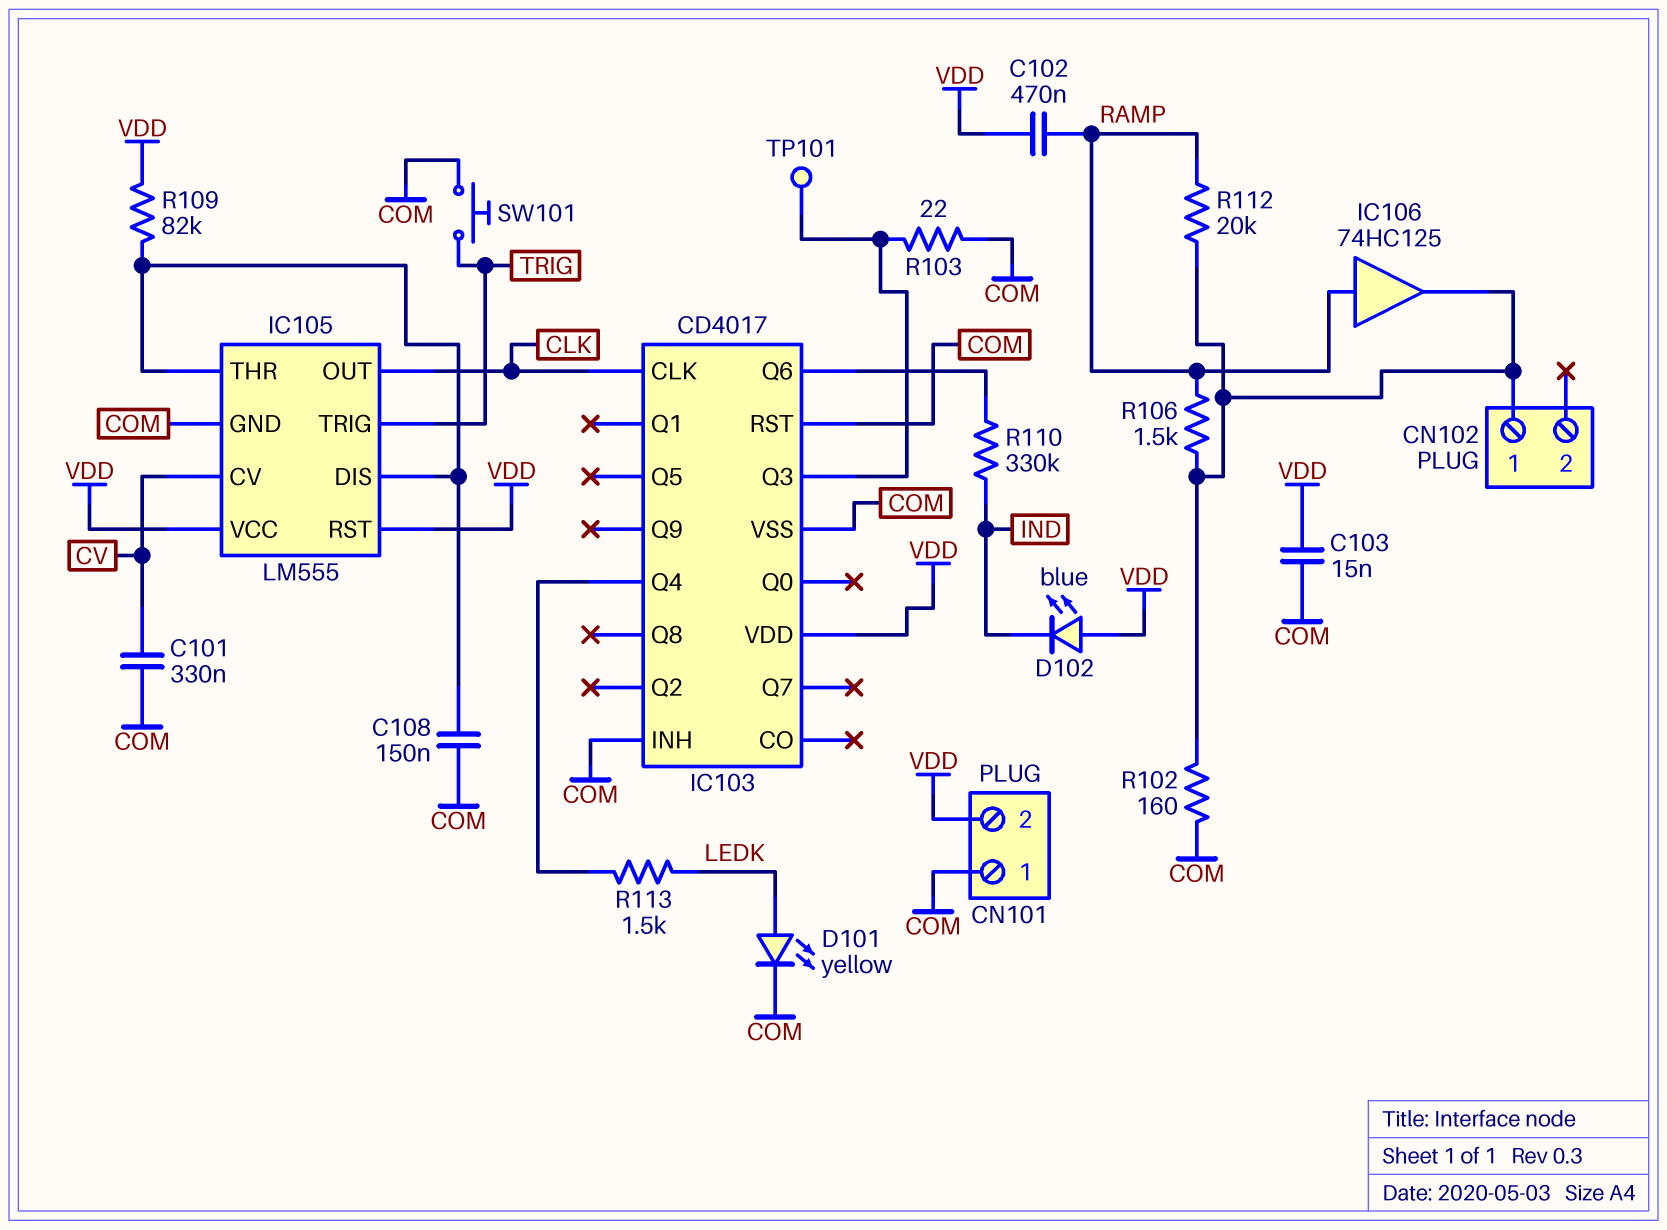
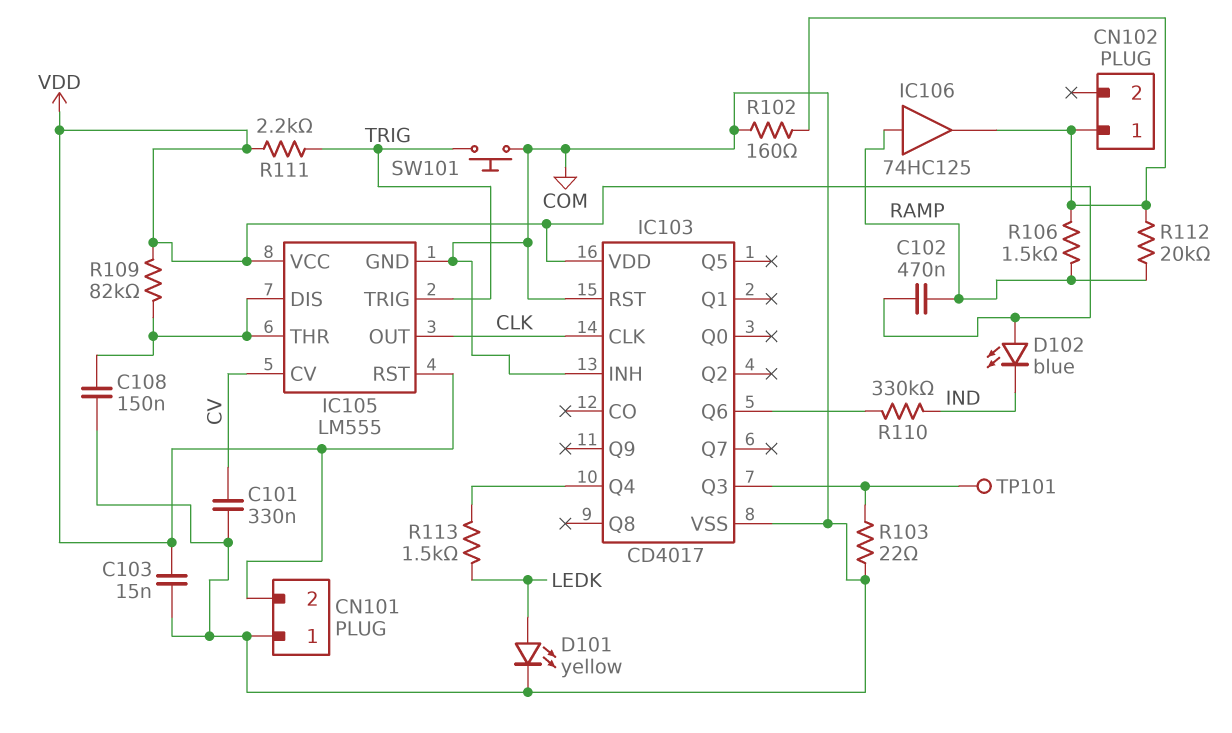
R111: none -> 2.2k (TRIG, VDD)

